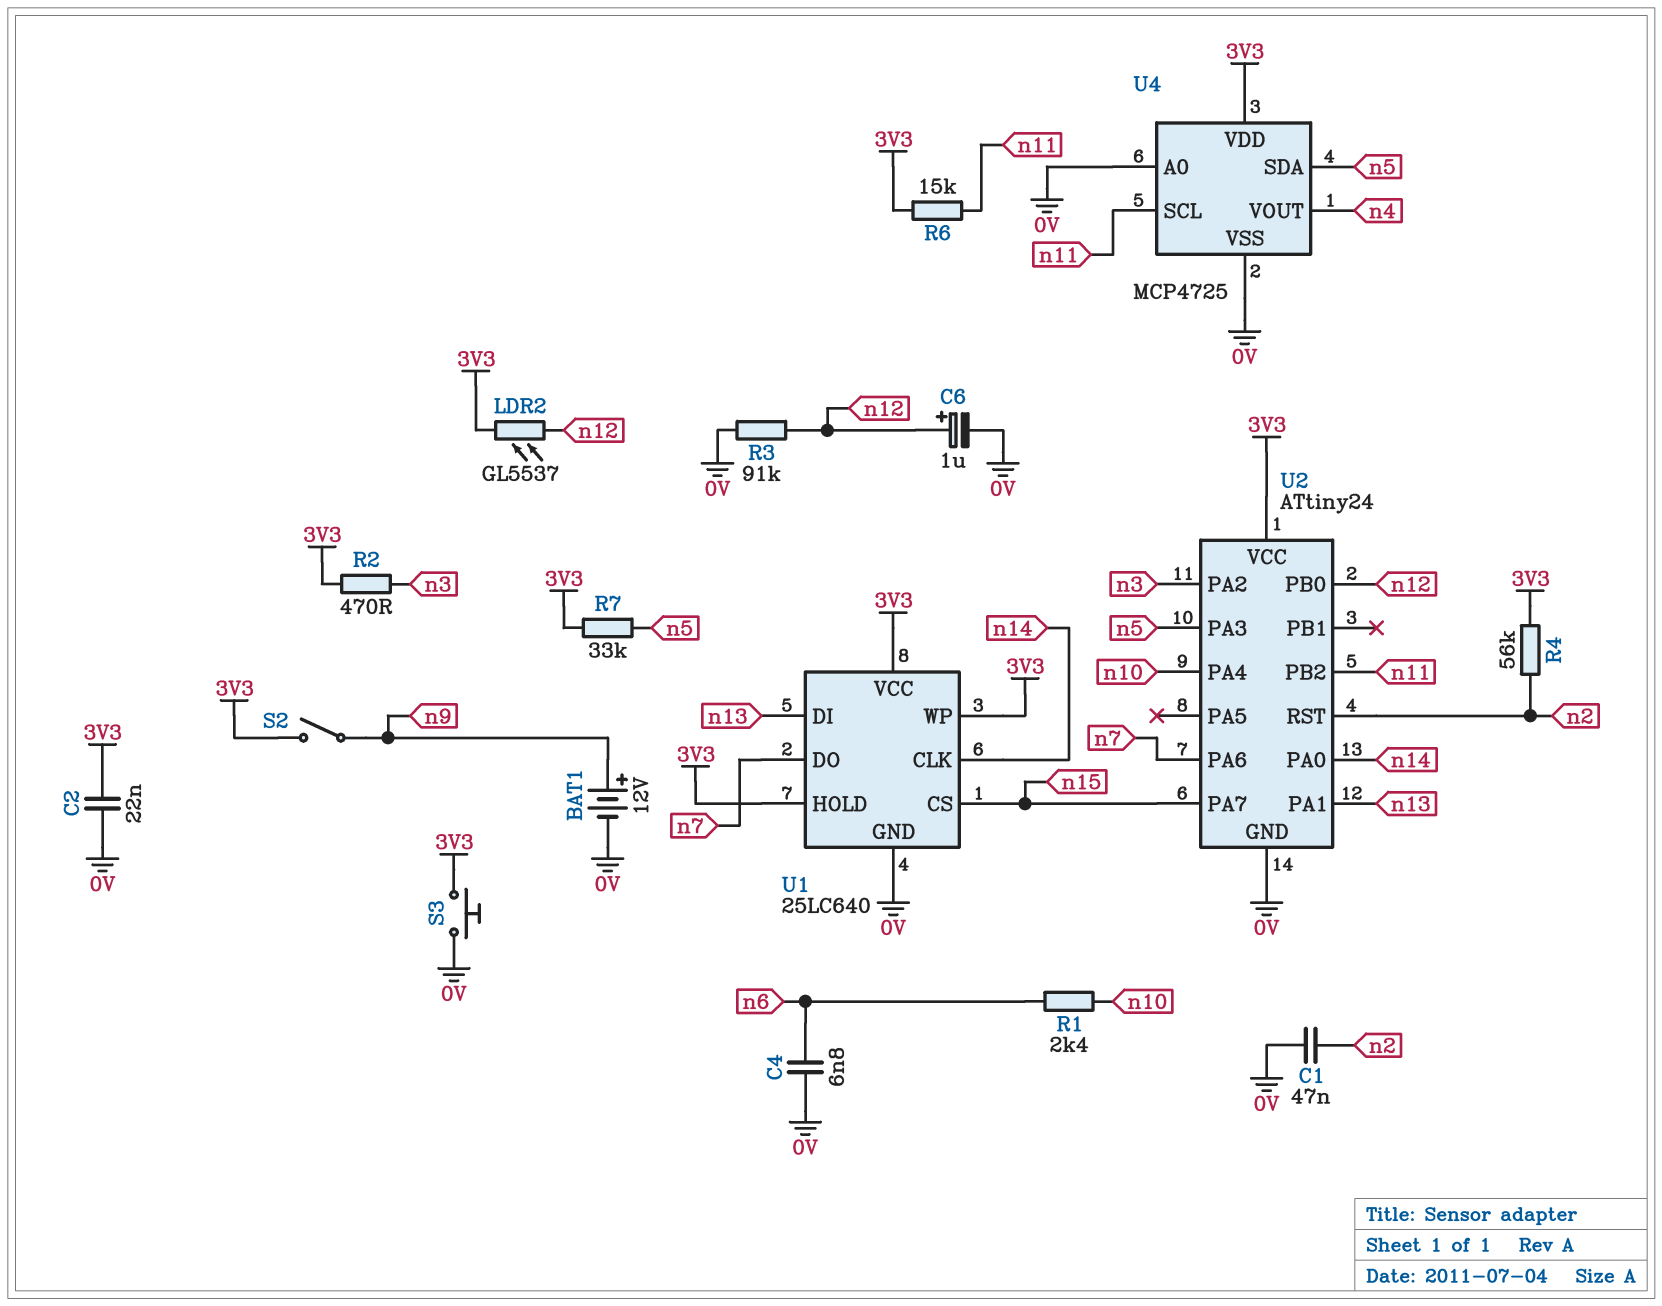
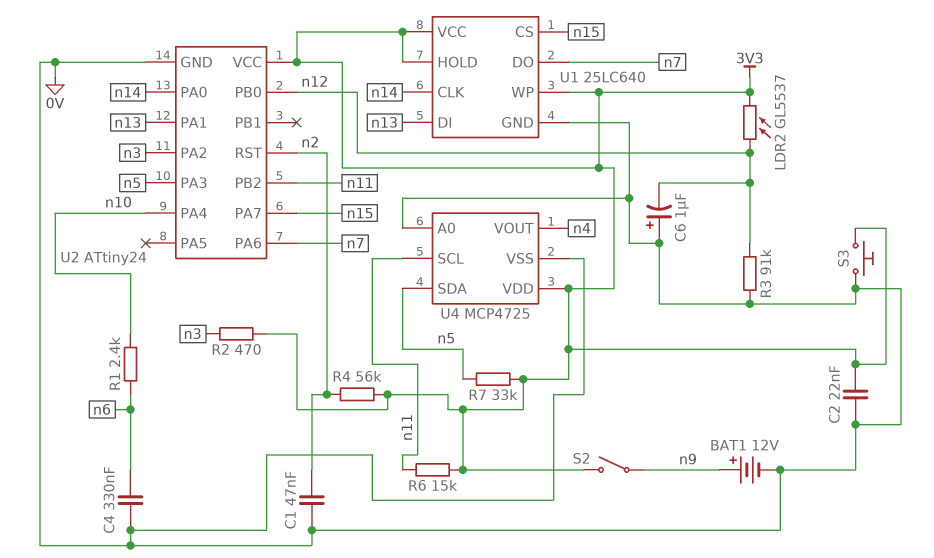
C4: 6.8nF (0V, n6) -> 330nF (0V, n6)
C6: 1uF (plus n12, minus 0V) -> 1uF (plus 0V, minus n12)

